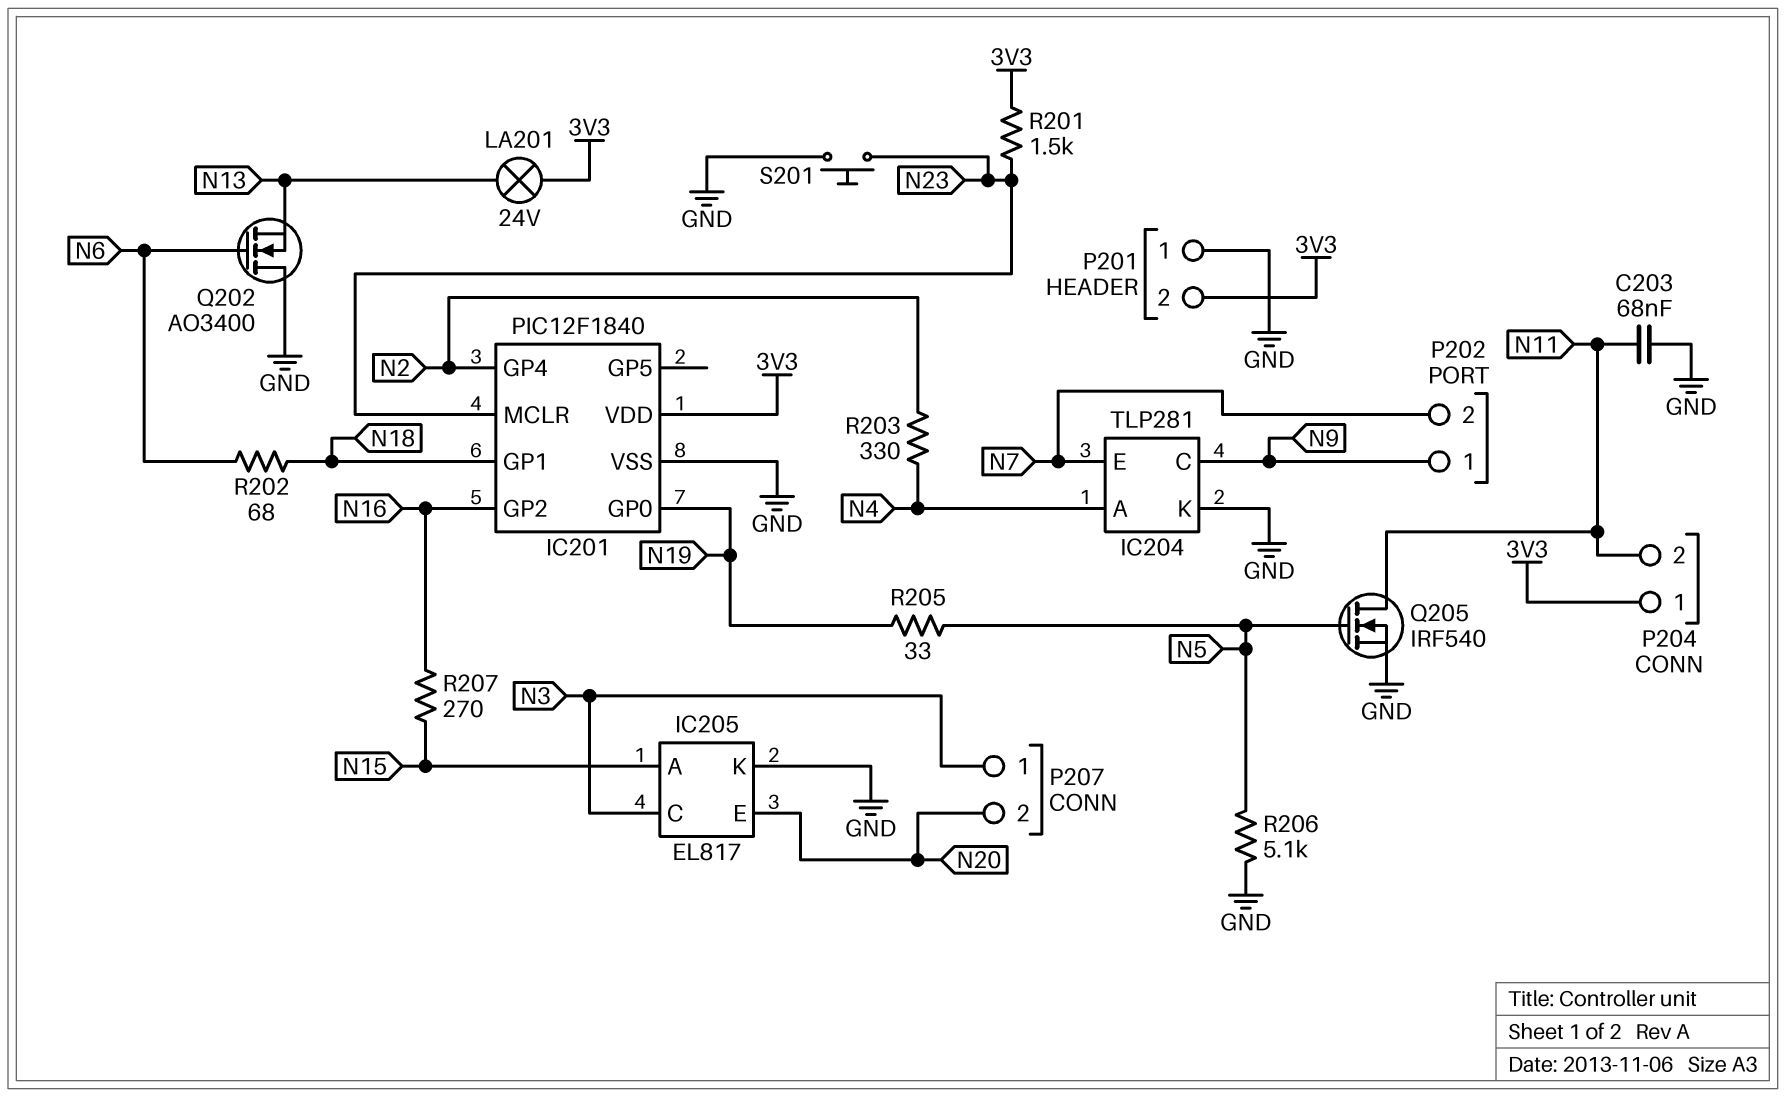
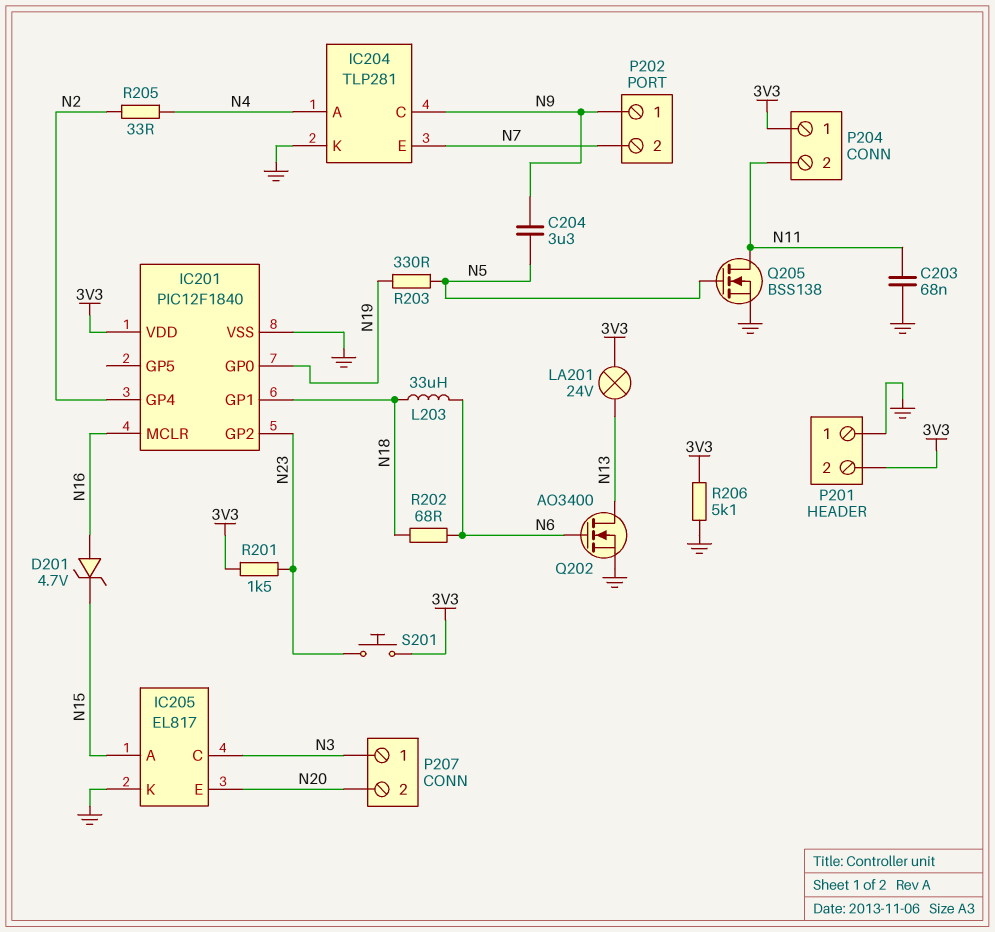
C204: none -> 3.3uF (N5, N9)
D201: none -> zener 4.7V (A N16, K N15)
IC201 pin GP2: N16 -> N23
IC201 pin MCLR: N23 -> N16
L203: none -> 33uH (N6, N18)
Q202: NMOS AO3400 (G N6, D GND, S N13) -> NMOS AO3400 (G N6, D N13, S GND)
Q205: NMOS IRF540 (G N5, D N11, S GND) -> NMOS BSS138 (G N5, D N11, S GND)
R203: 330 (N2, N4) -> 330 (N5, N19)
R205: 33 (N5, N19) -> 33 (N2, N4)
R206: 5.1k (GND, N5) -> 5.1k (3V3, GND)
R207: 270 (N15, N16) -> none
S201: button (GND, N23) -> button (3V3, N23)

